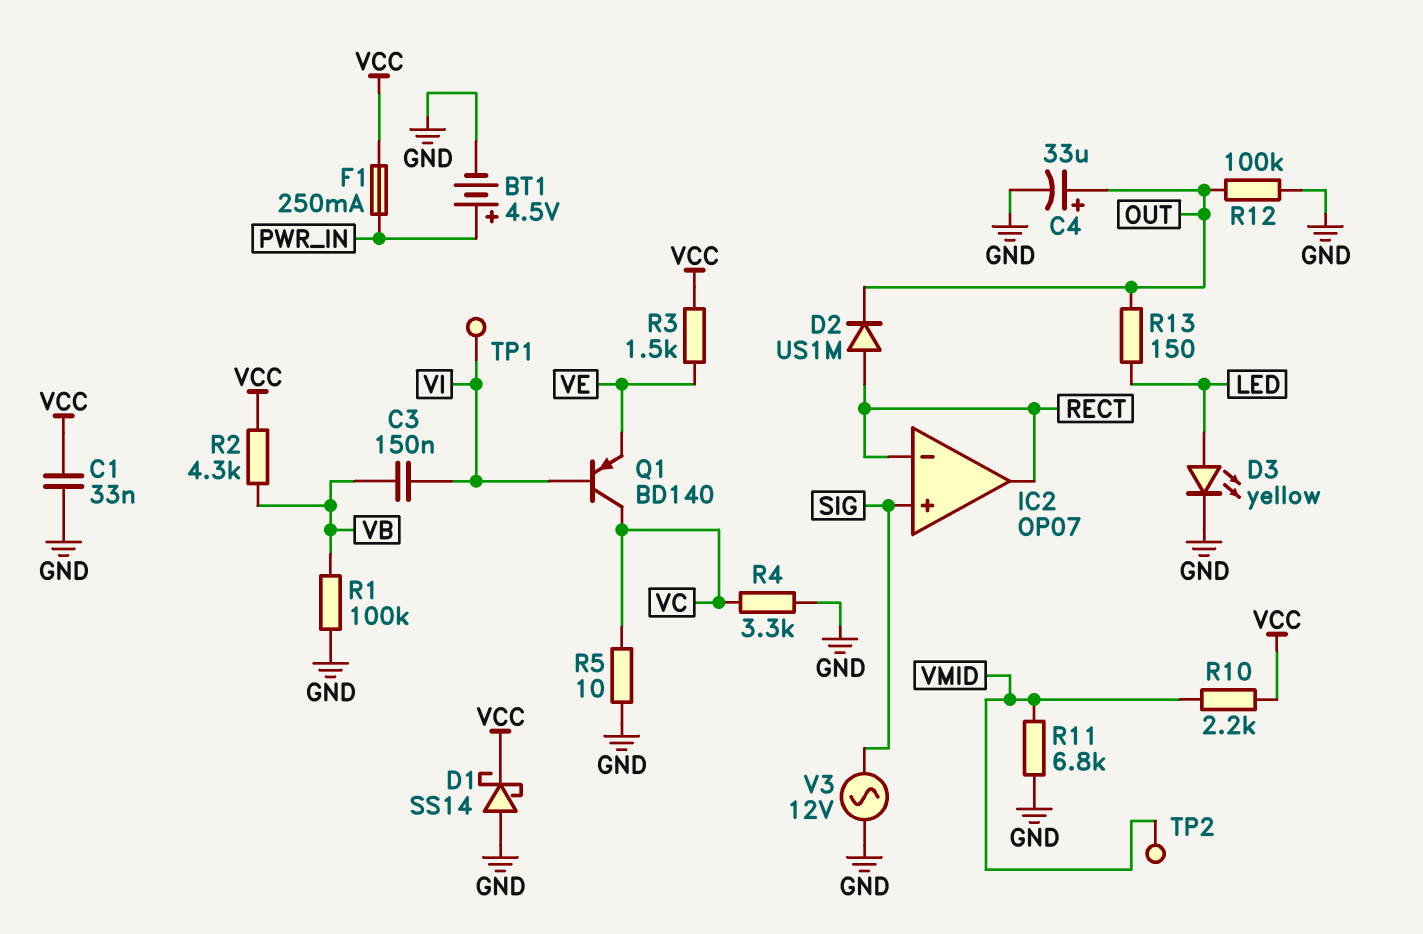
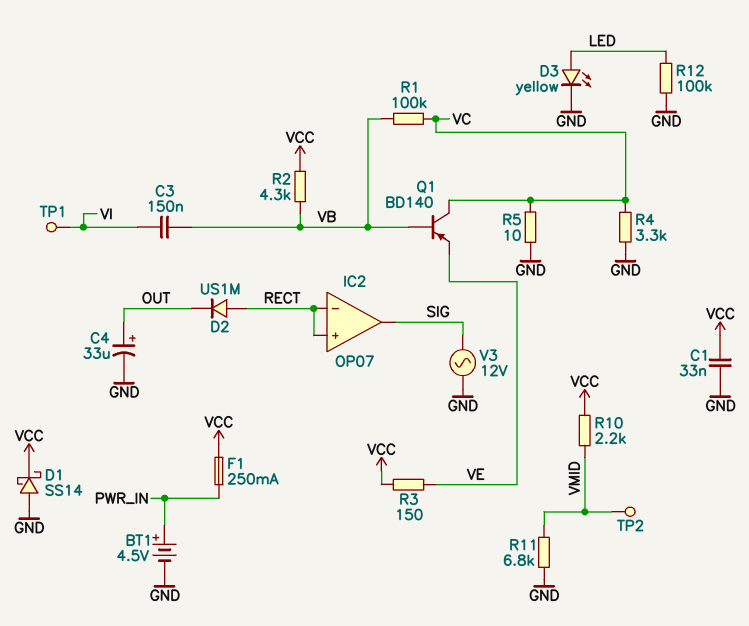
IC2 pin in+: SIG -> RECT
IC2 pin out: RECT -> SIG
Q1: PNP BD140 (B VI, C VC, E VE) -> PNP BD140 (B VB, C VC, E VE)
R1: 100k (GND, VB) -> 100k (VB, VC)
R3: 1.5k (VCC, VE) -> 150 (VCC, VE)
R12: 100k (GND, OUT) -> 100k (GND, LED)
R13: 150 (LED, OUT) -> none

